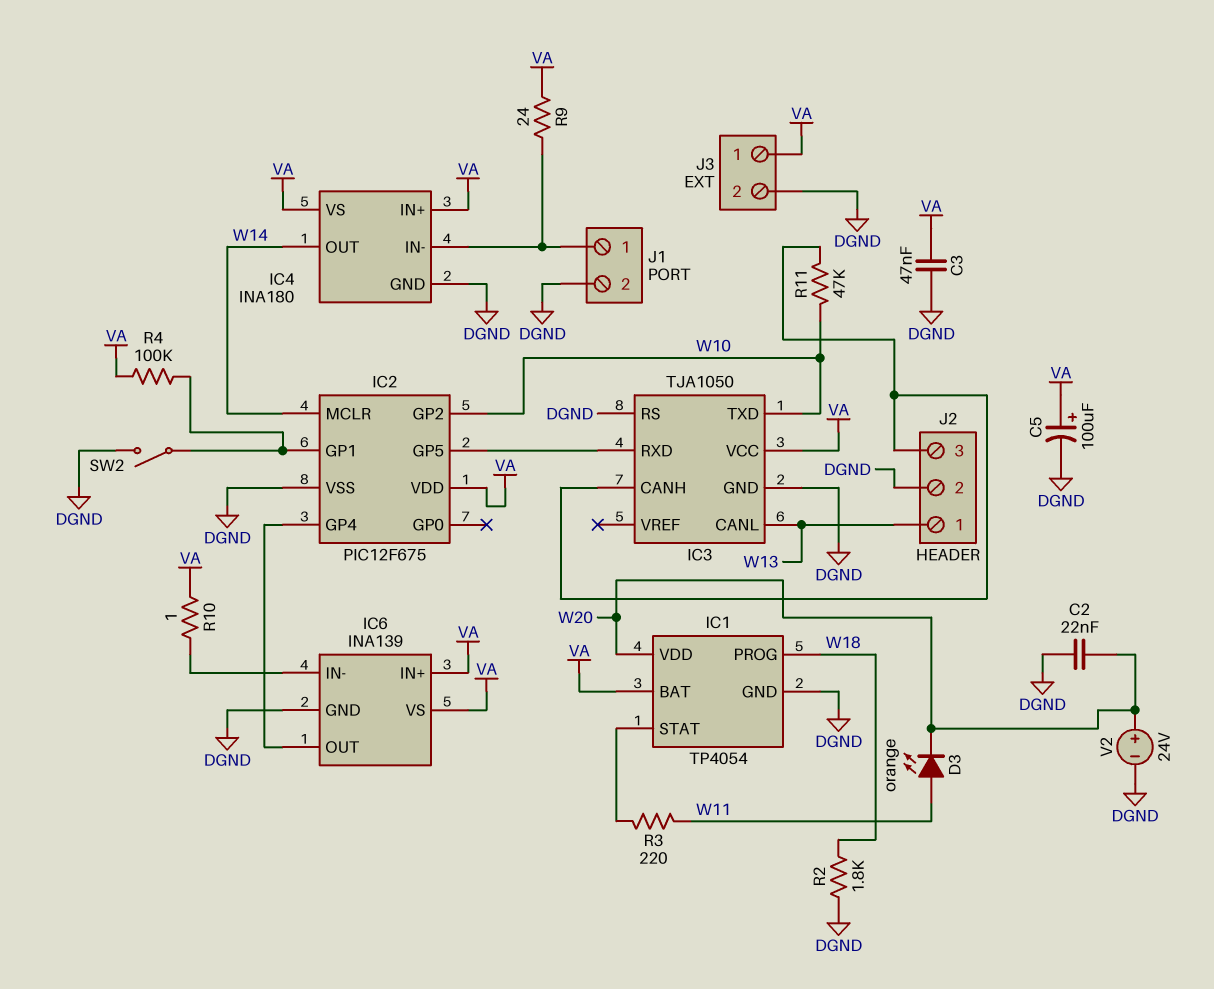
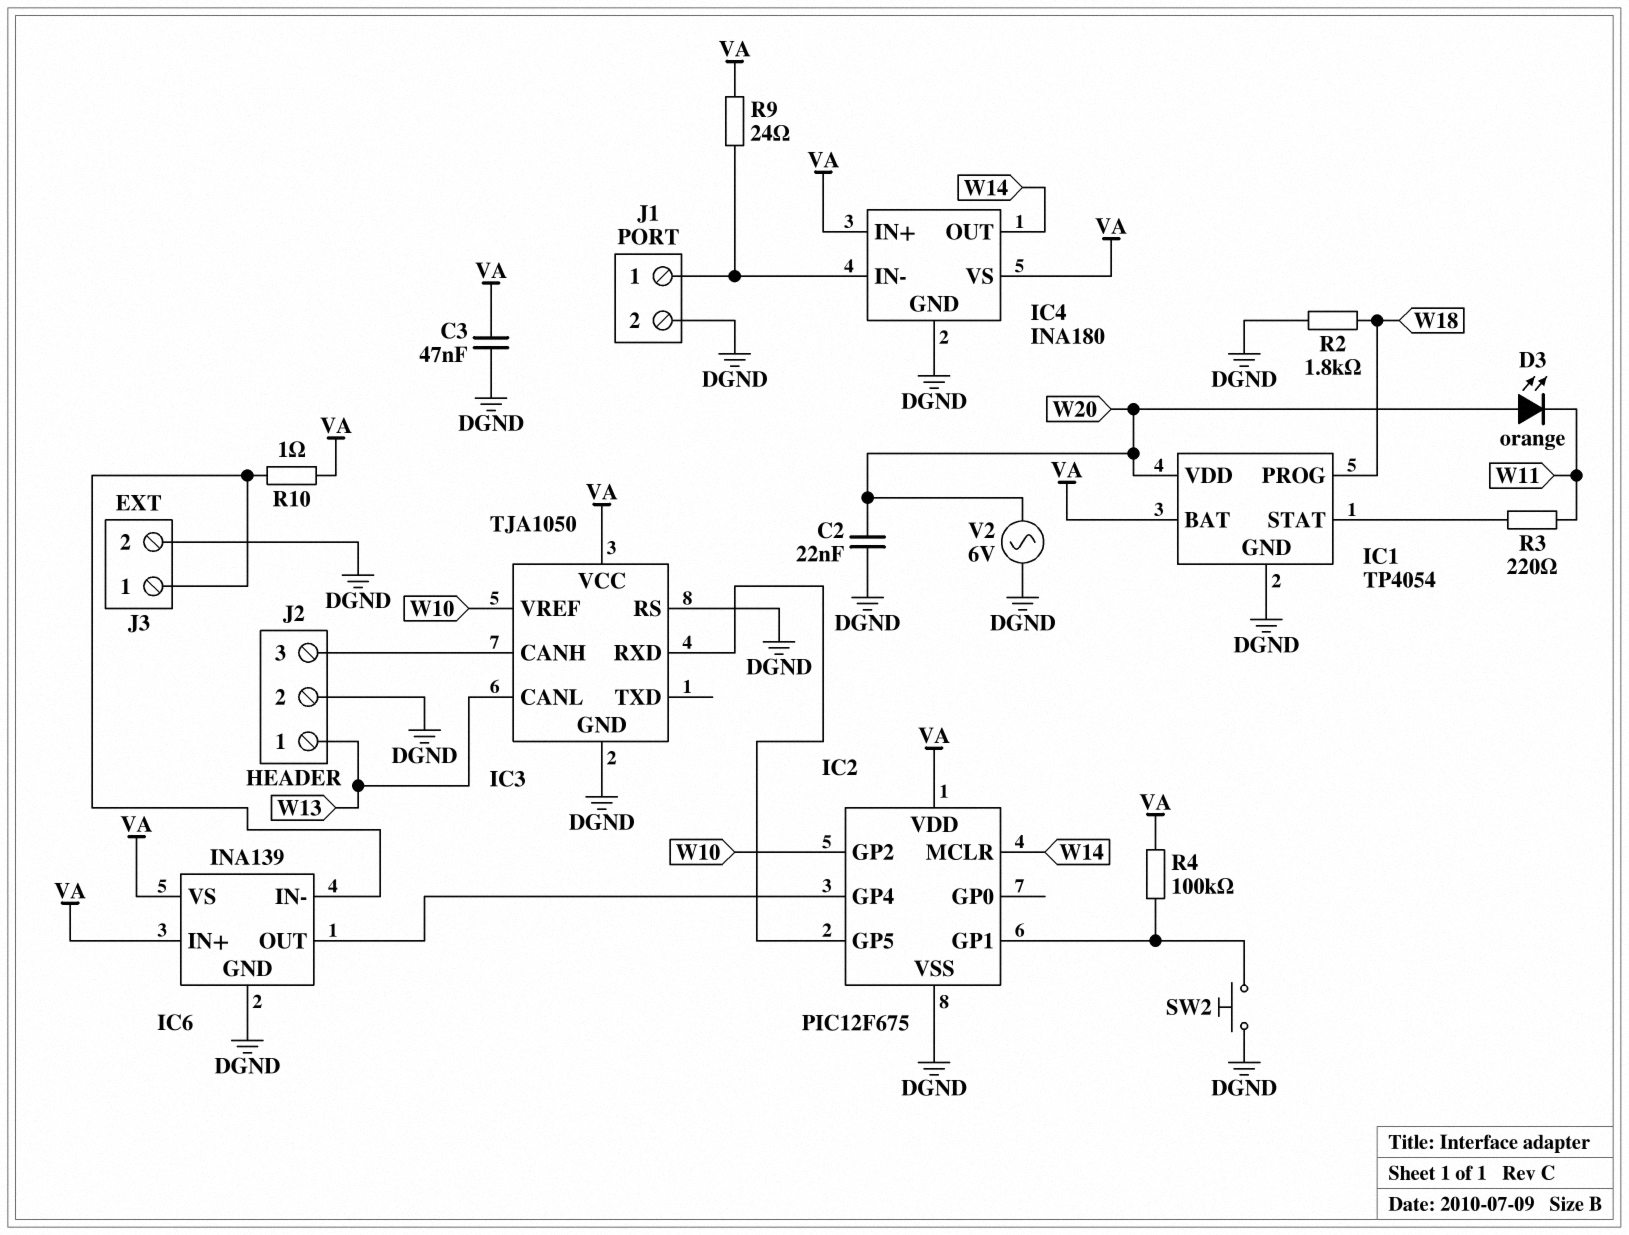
C5: 100uF (plus VA, minus DGND) -> none
D3: LED orange (A W11, K W20) -> LED orange (A W20, K W11)
IC3 pin TXD: W10 -> none
IC3 pin VREF: none -> W10
J3 pin 1: VA -> IC6/IN-
R11: 47k (IC3/CANH, W10) -> none
SW2: switch (DGND, IC2/GP1) -> button (DGND, IC2/GP1)
V2: 24V (plus W20, minus DGND) -> AC 6V (DGND, W20)

